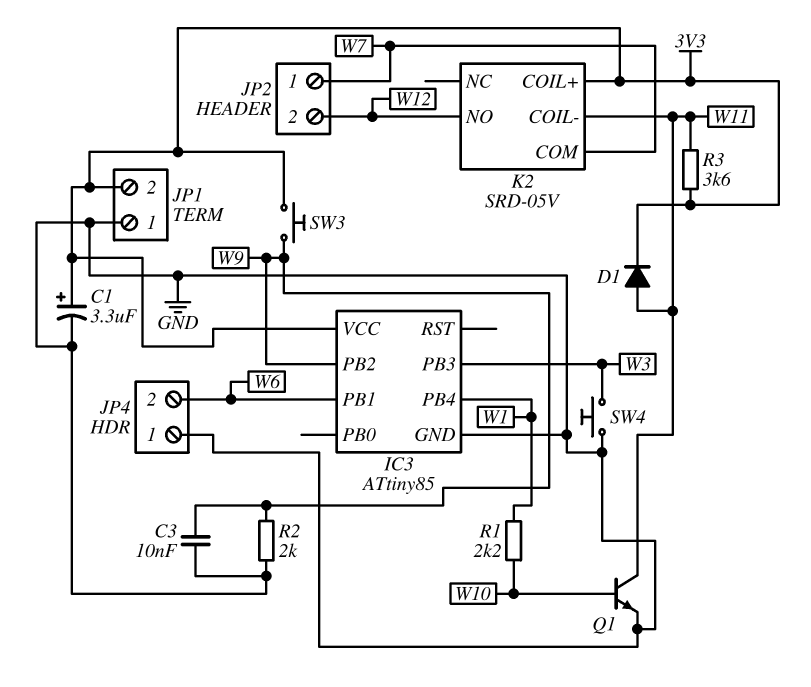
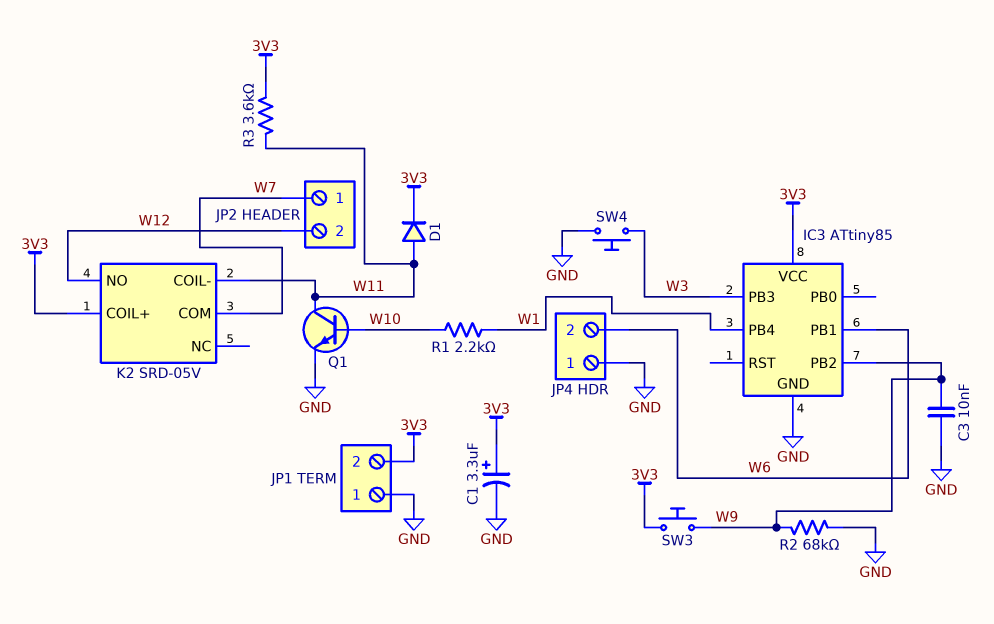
R2: 2k (GND, W9) -> 68k (GND, W9)

